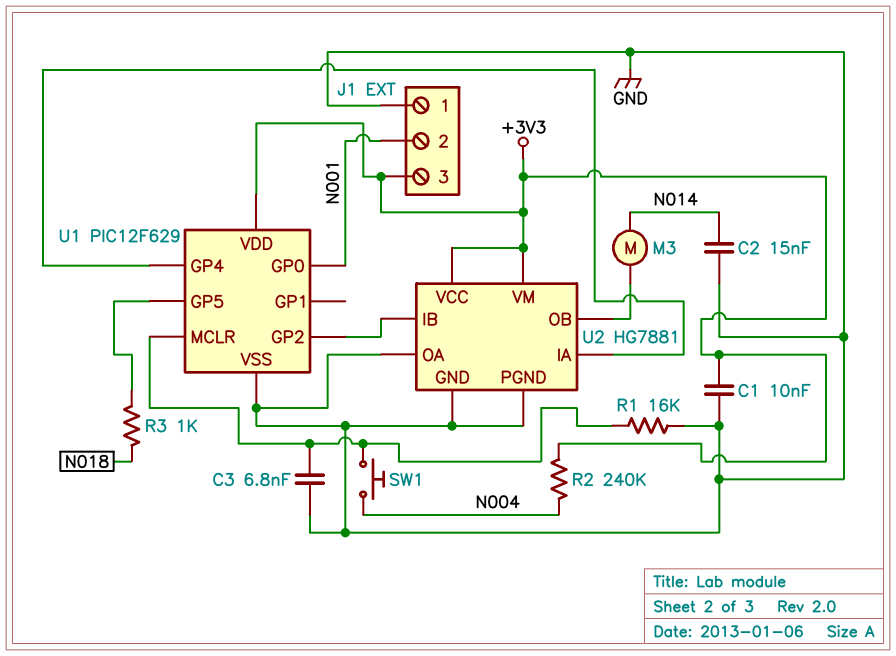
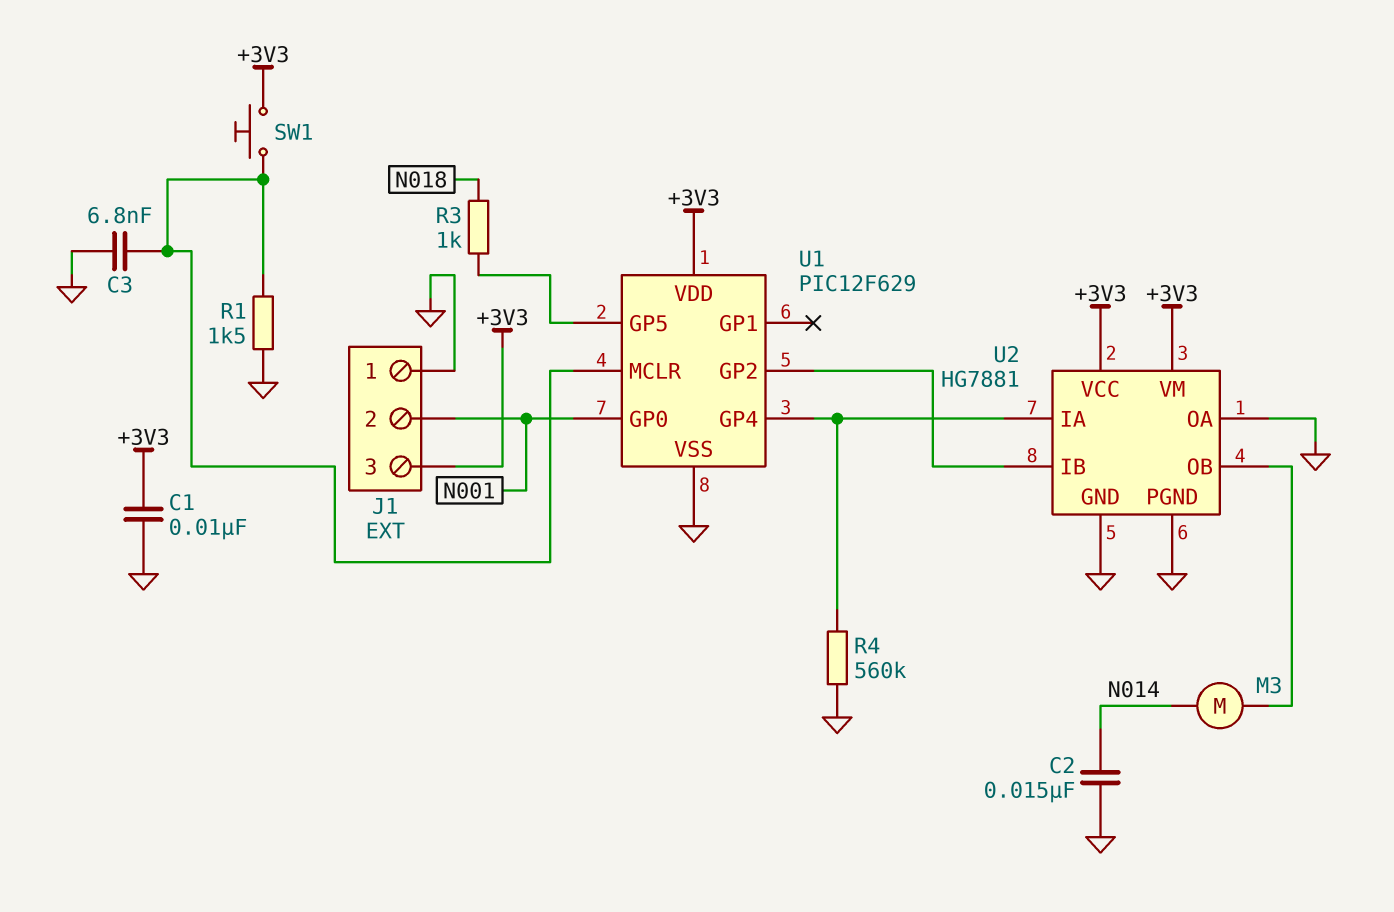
R1: 16k (GND, U1/MCLR) -> 1.5k (GND, U1/MCLR)
R2: 240k (+3V3, N004) -> none
R4: none -> 560k (GND, U1/GP4)
SW1: button (N004, U1/MCLR) -> button (+3V3, U1/MCLR)

